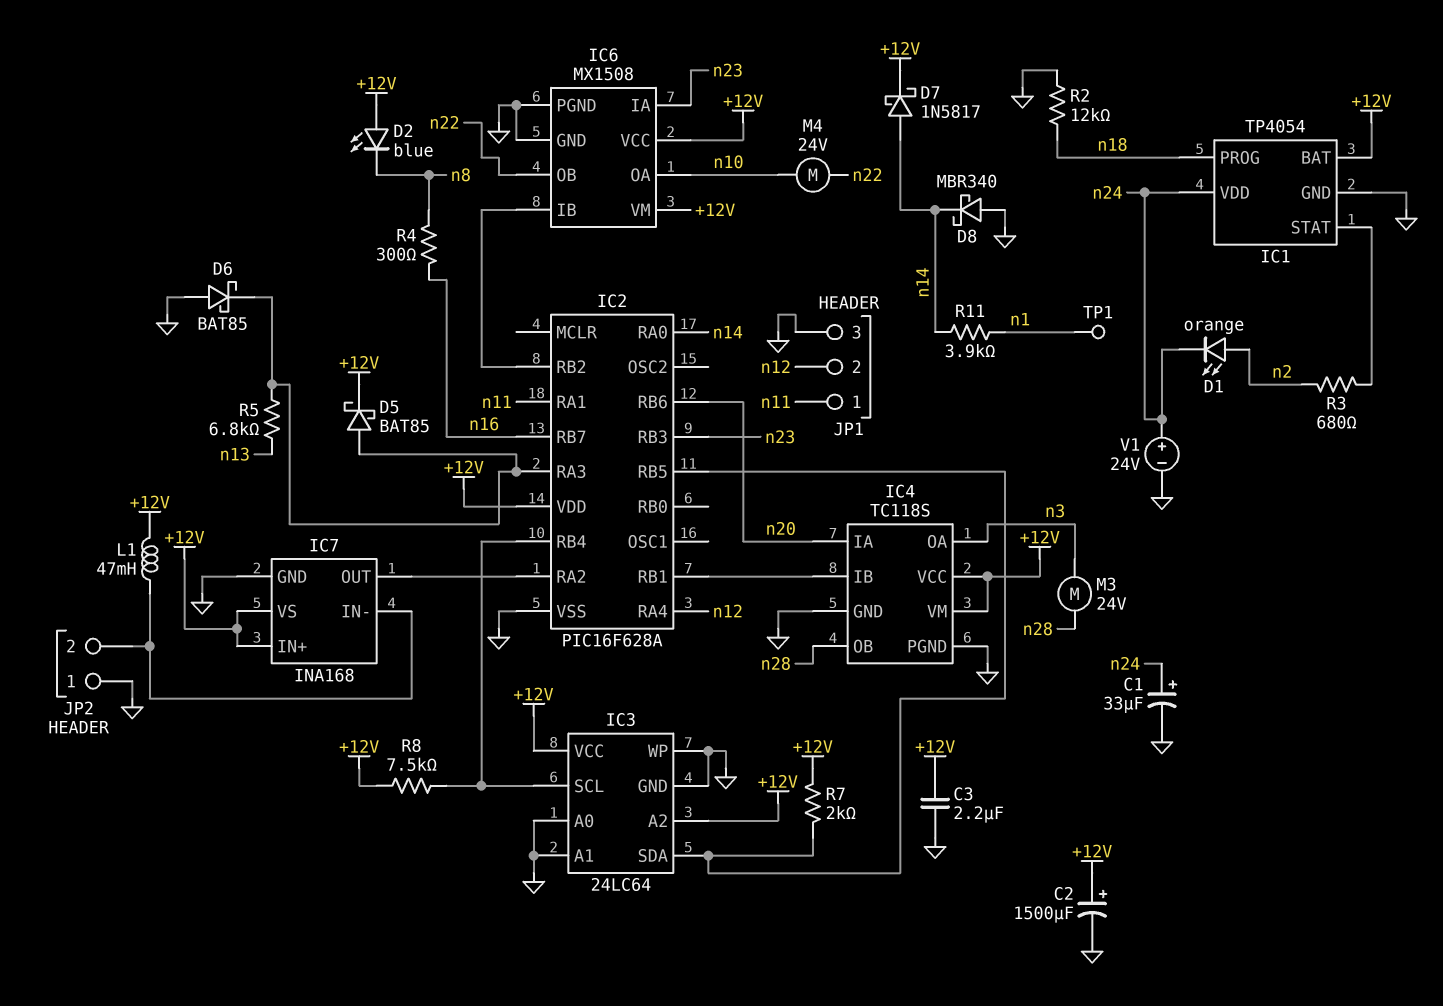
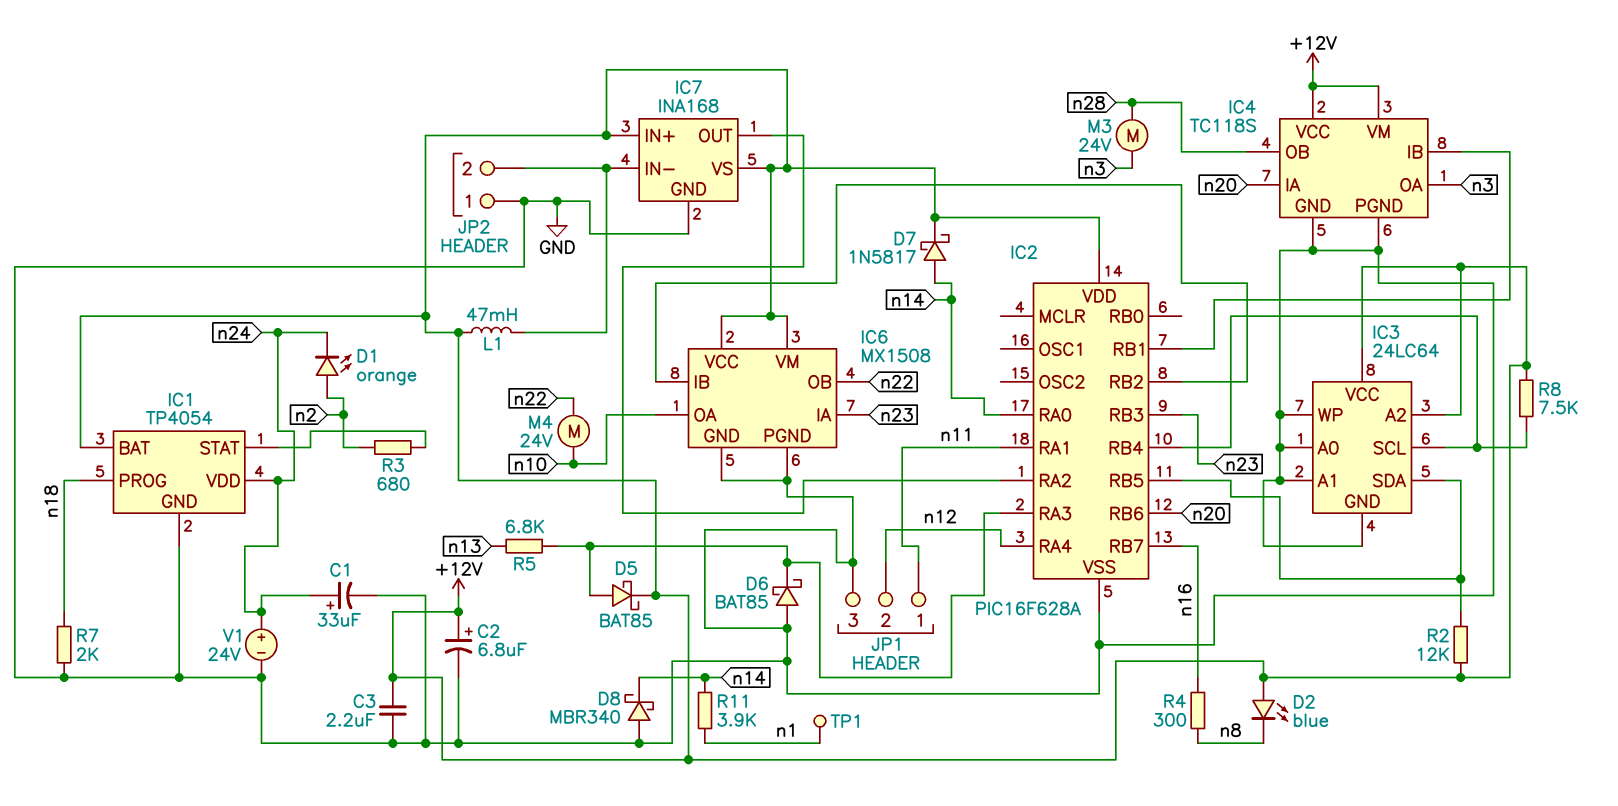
C2: 1500uF (plus +12V, minus GND) -> 6.8uF (plus +12V, minus GND)
R2: 12k (GND, n18) -> 12k (+12V, IC2/RB5)
R7: 2k (+12V, IC2/RB5) -> 2k (GND, n18)

